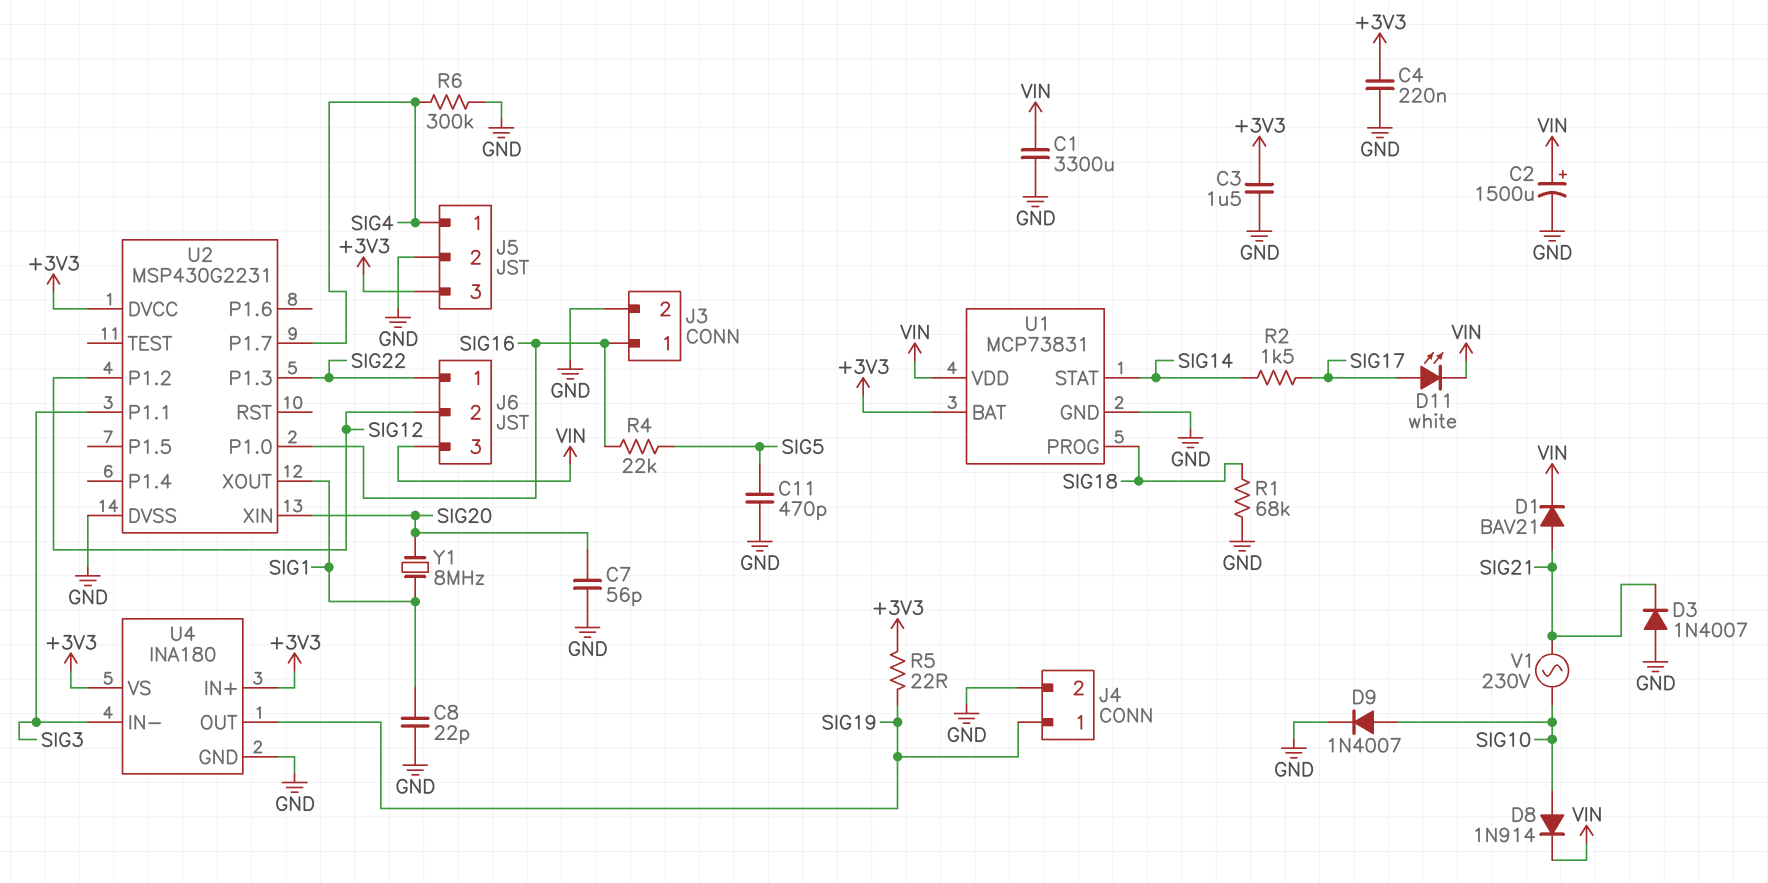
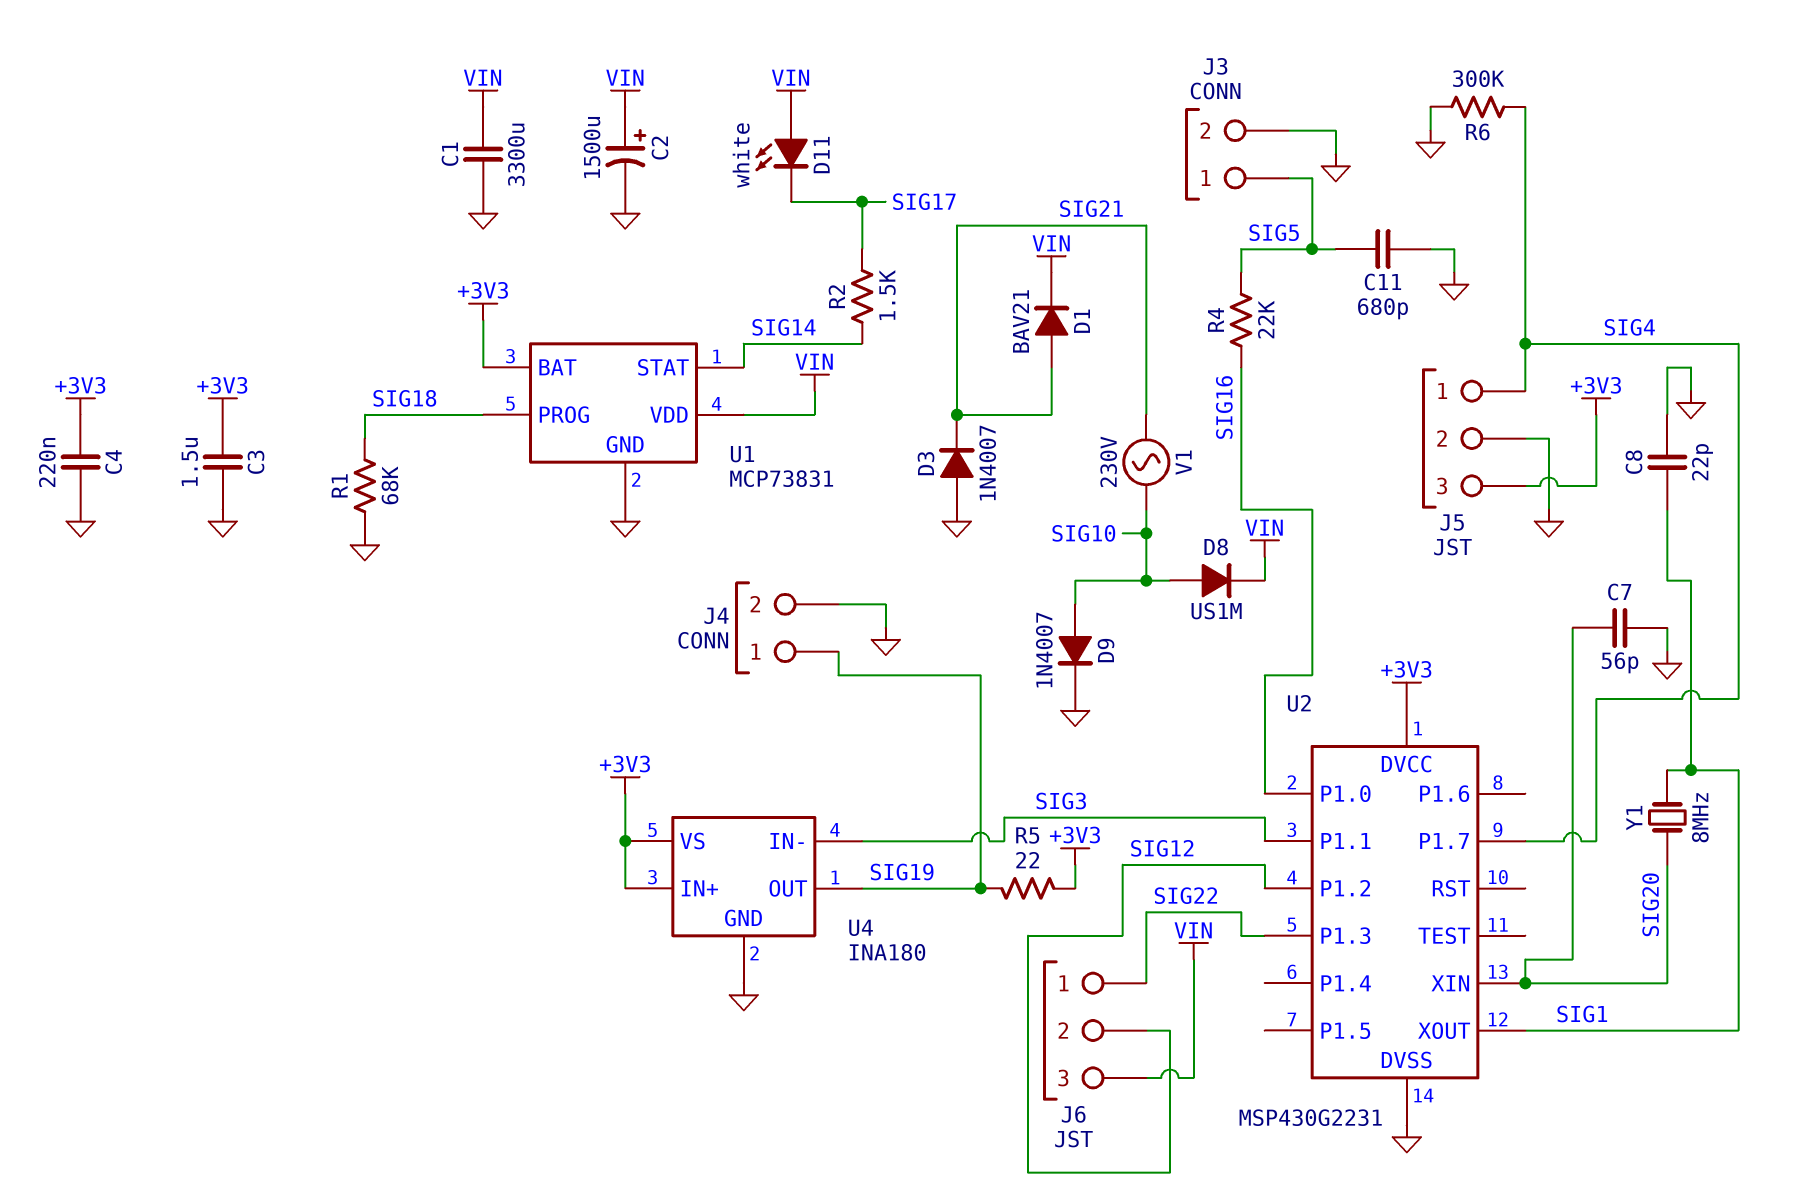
C11: 470pF (GND, SIG5) -> 680pF (GND, SIG5)
D8: diode 1N914 (A SIG10, K VIN) -> diode US1M (A SIG10, K VIN)
D11: LED white (A SIG17, K VIN) -> LED white (A VIN, K SIG17)
J3 pin 1: SIG16 -> SIG5

